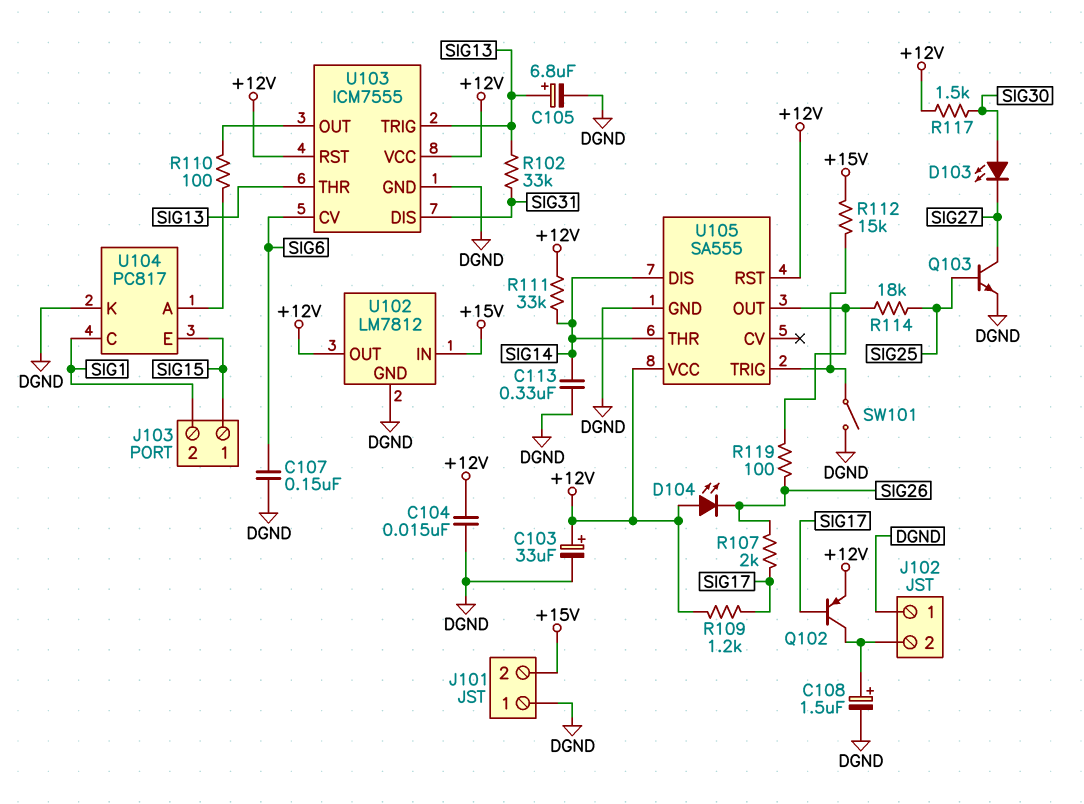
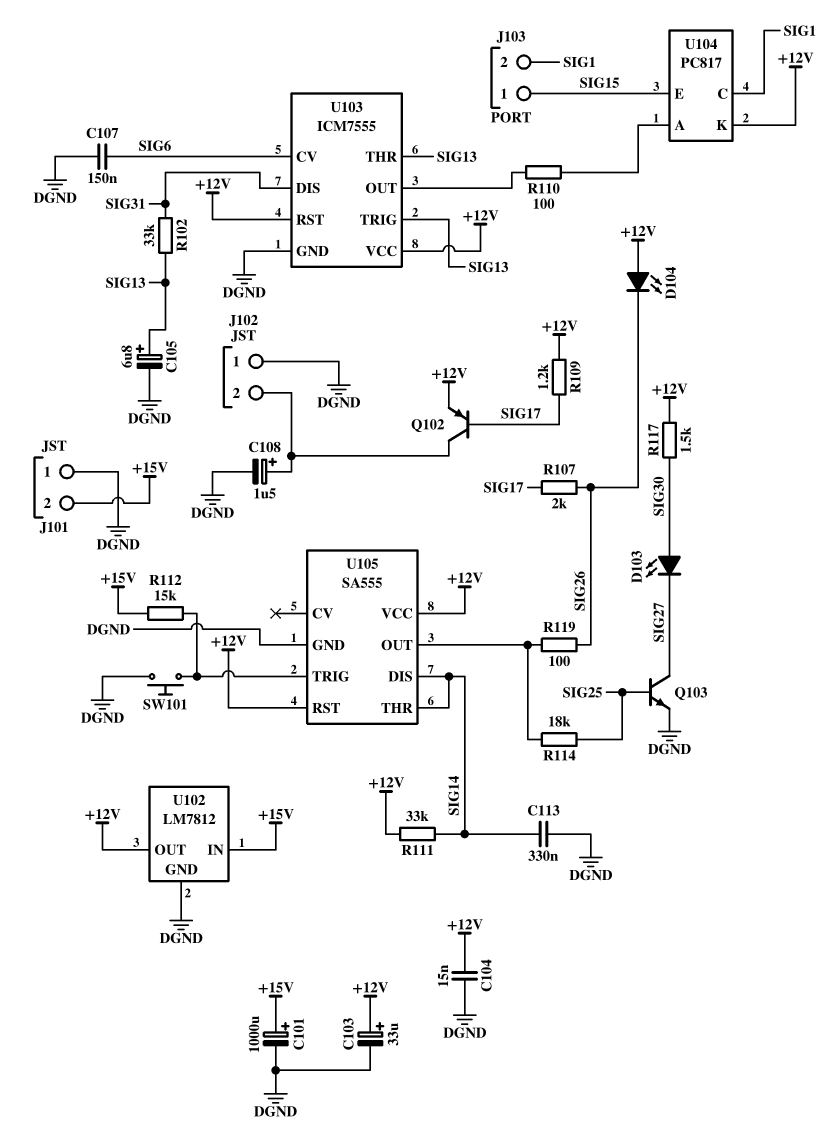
C101: none -> 1000uF (plus +15V, minus DGND)
SW101: switch (DGND, U105/TRIG) -> button (DGND, U105/TRIG)
U104 pin K: DGND -> +12V

